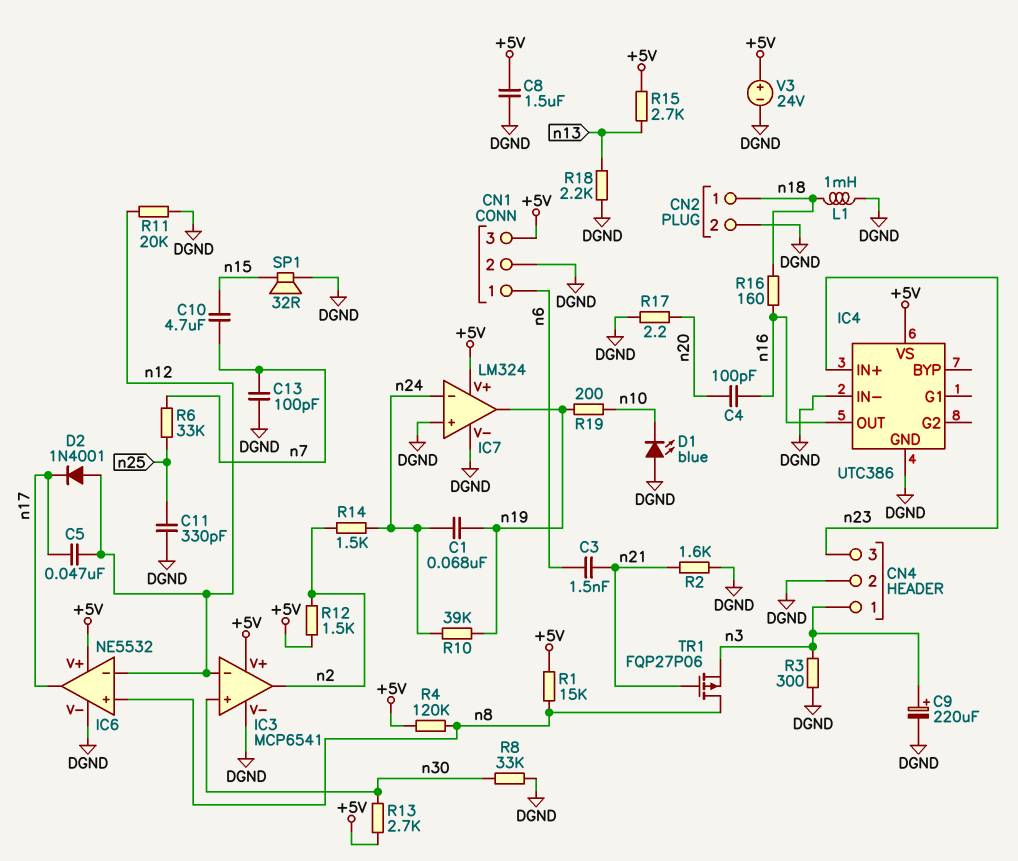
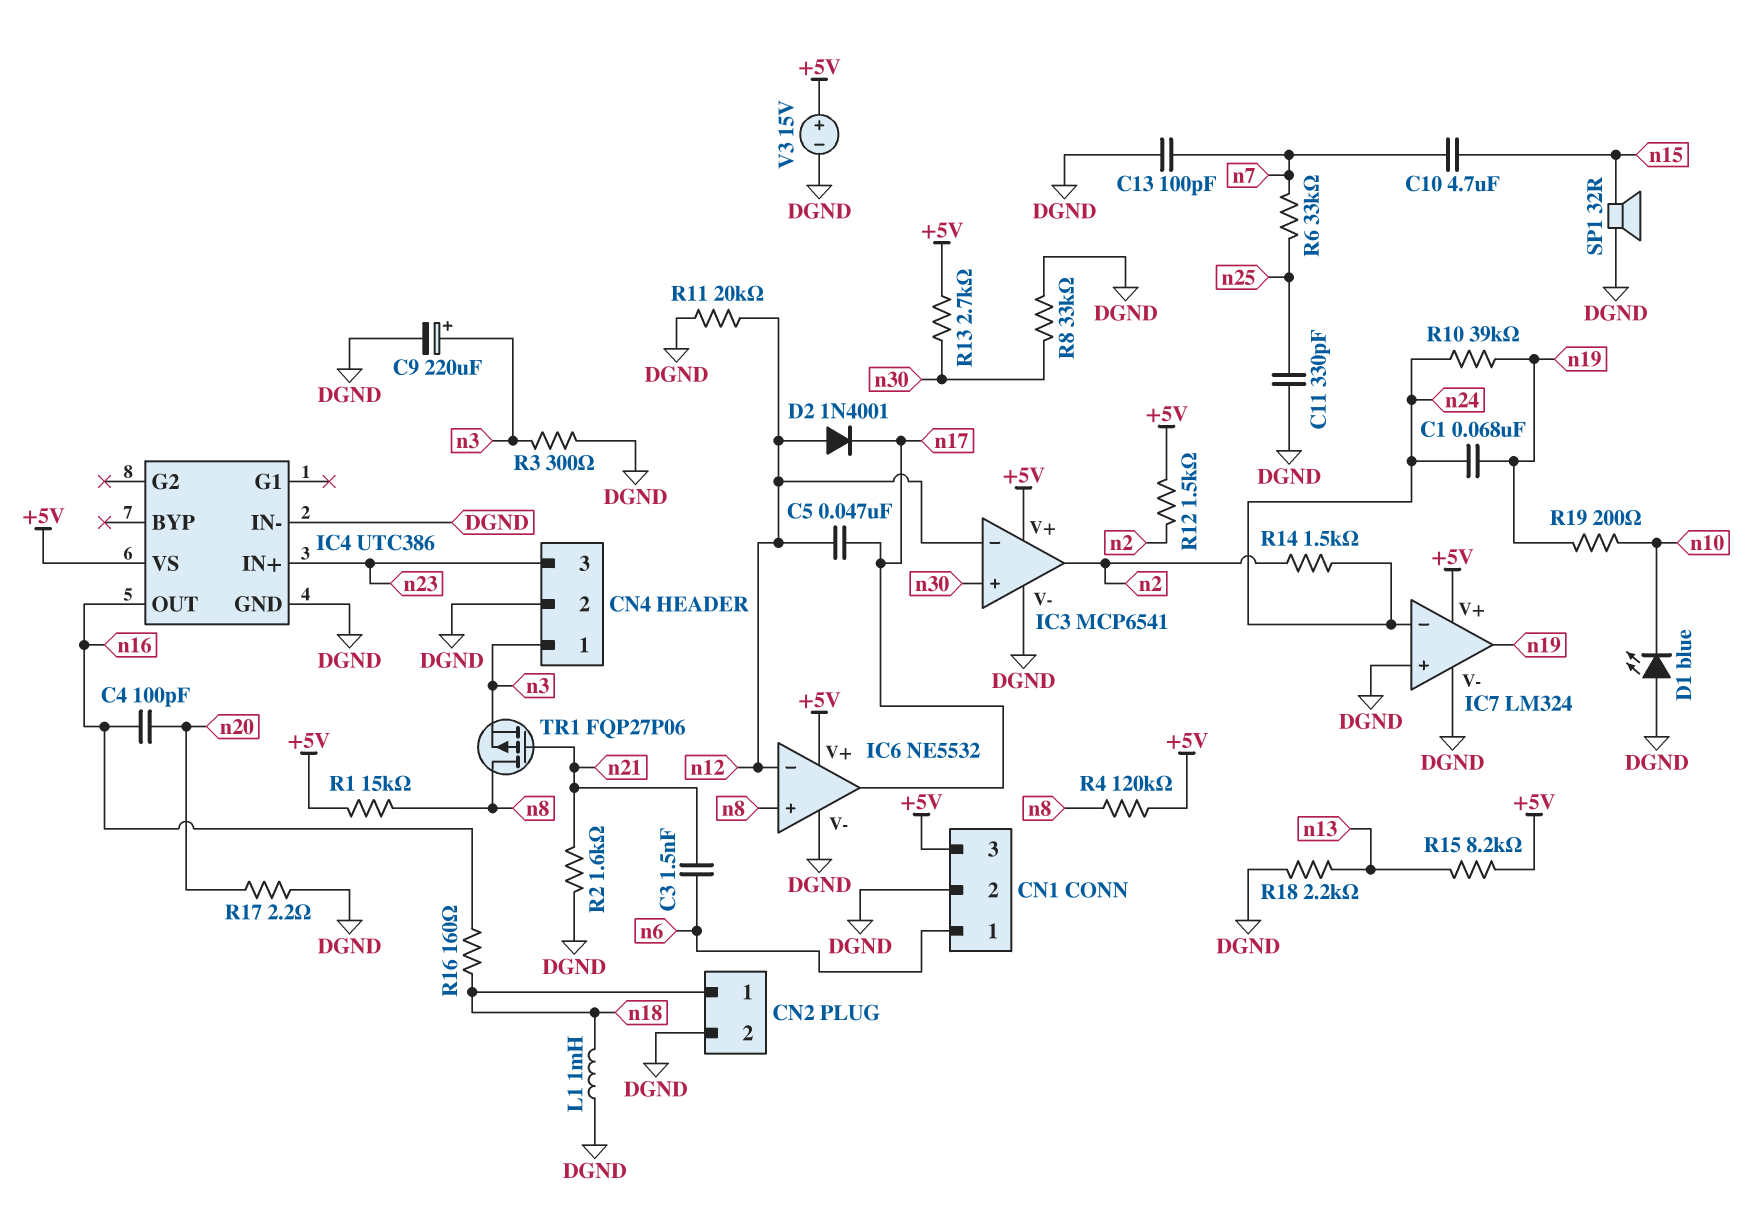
C8: 1.5uF (+5V, DGND) -> none
R15: 2.7k (+5V, n13) -> 8.2k (+5V, n13)
V3: 24V (plus +5V, minus DGND) -> 15V (plus +5V, minus DGND)

